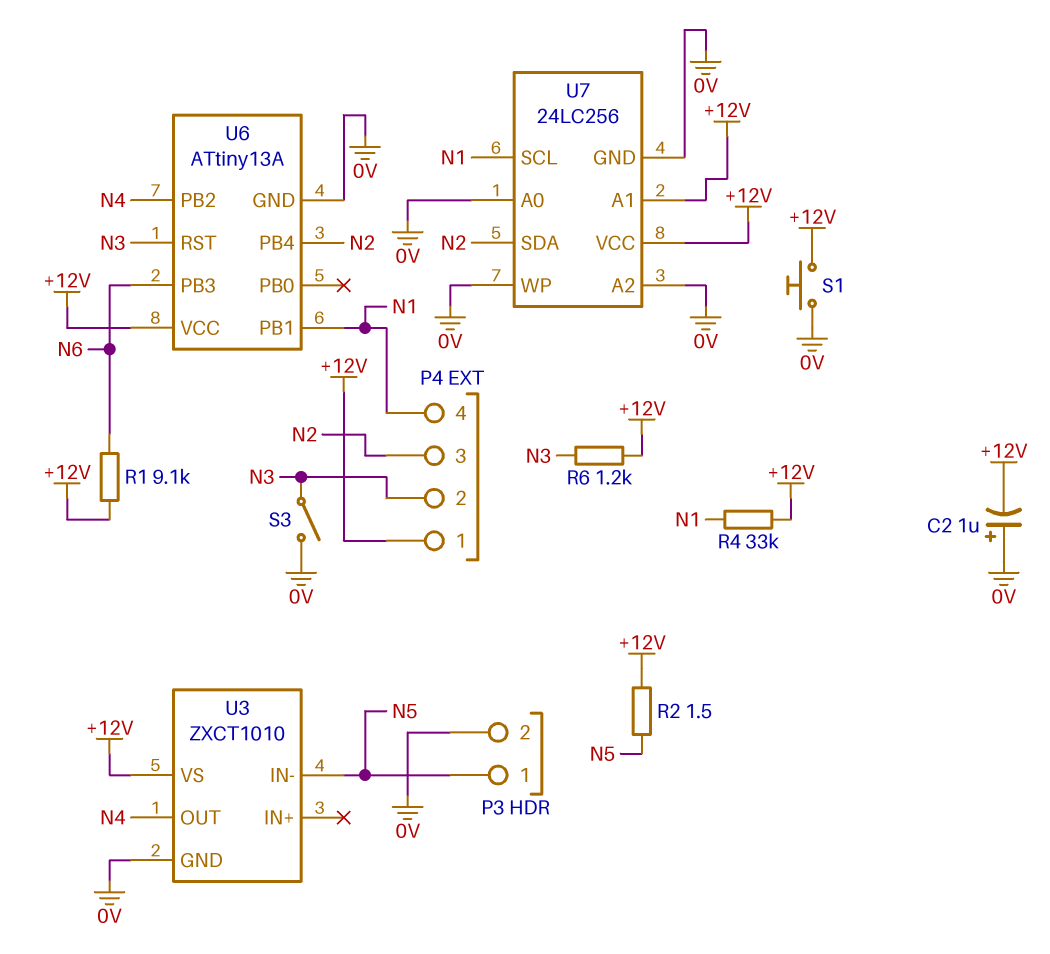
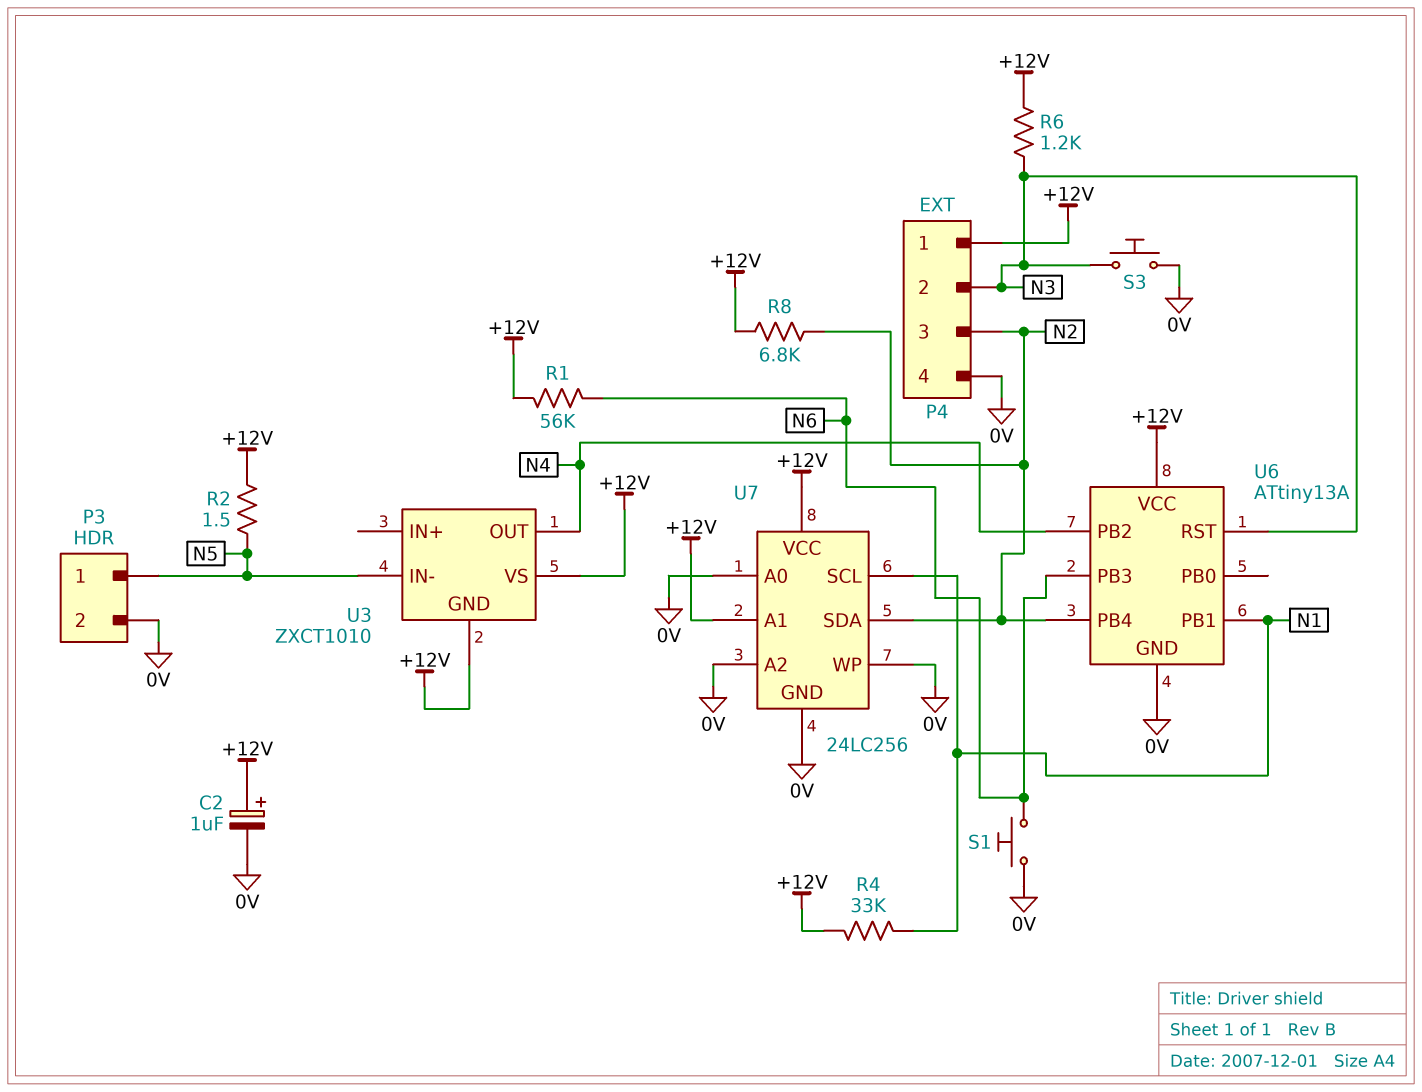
C2: 1uF (plus 0V, minus +12V) -> 1uF (plus +12V, minus 0V)
P4 pin 4: N1 -> 0V
R1: 9.1k (+12V, N6) -> 56k (+12V, N6)
R8: none -> 6.8k (+12V, N2)
S1: button (+12V, 0V) -> button (0V, N6)
S3: switch (0V, N3) -> button (0V, N3)
U3 pin GND: 0V -> +12V

